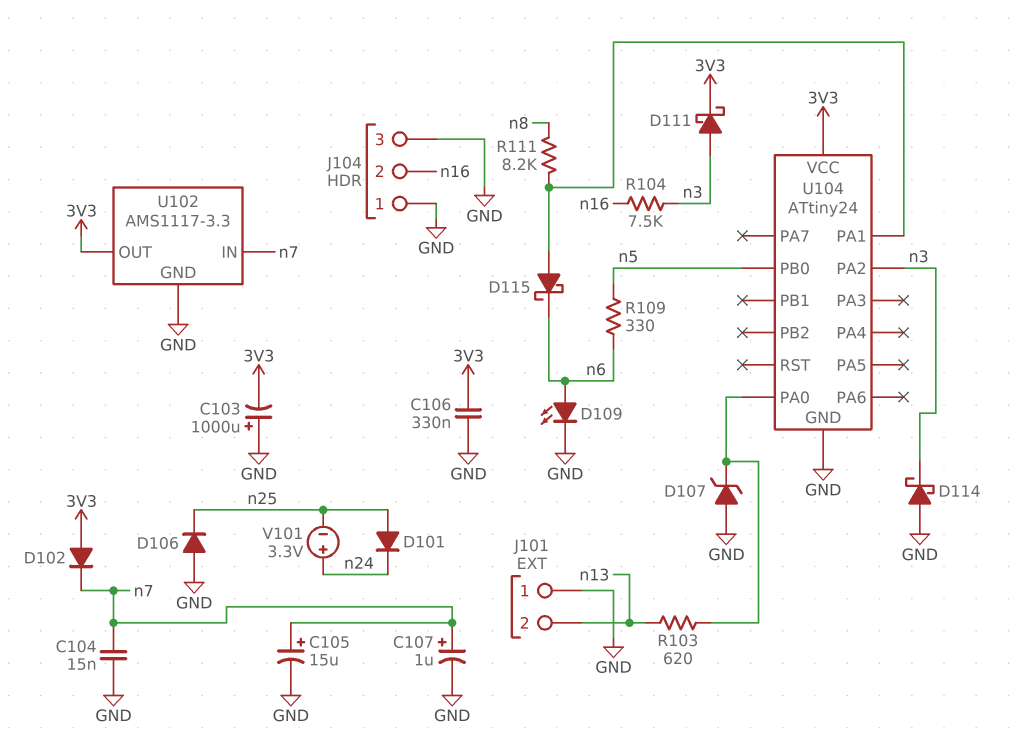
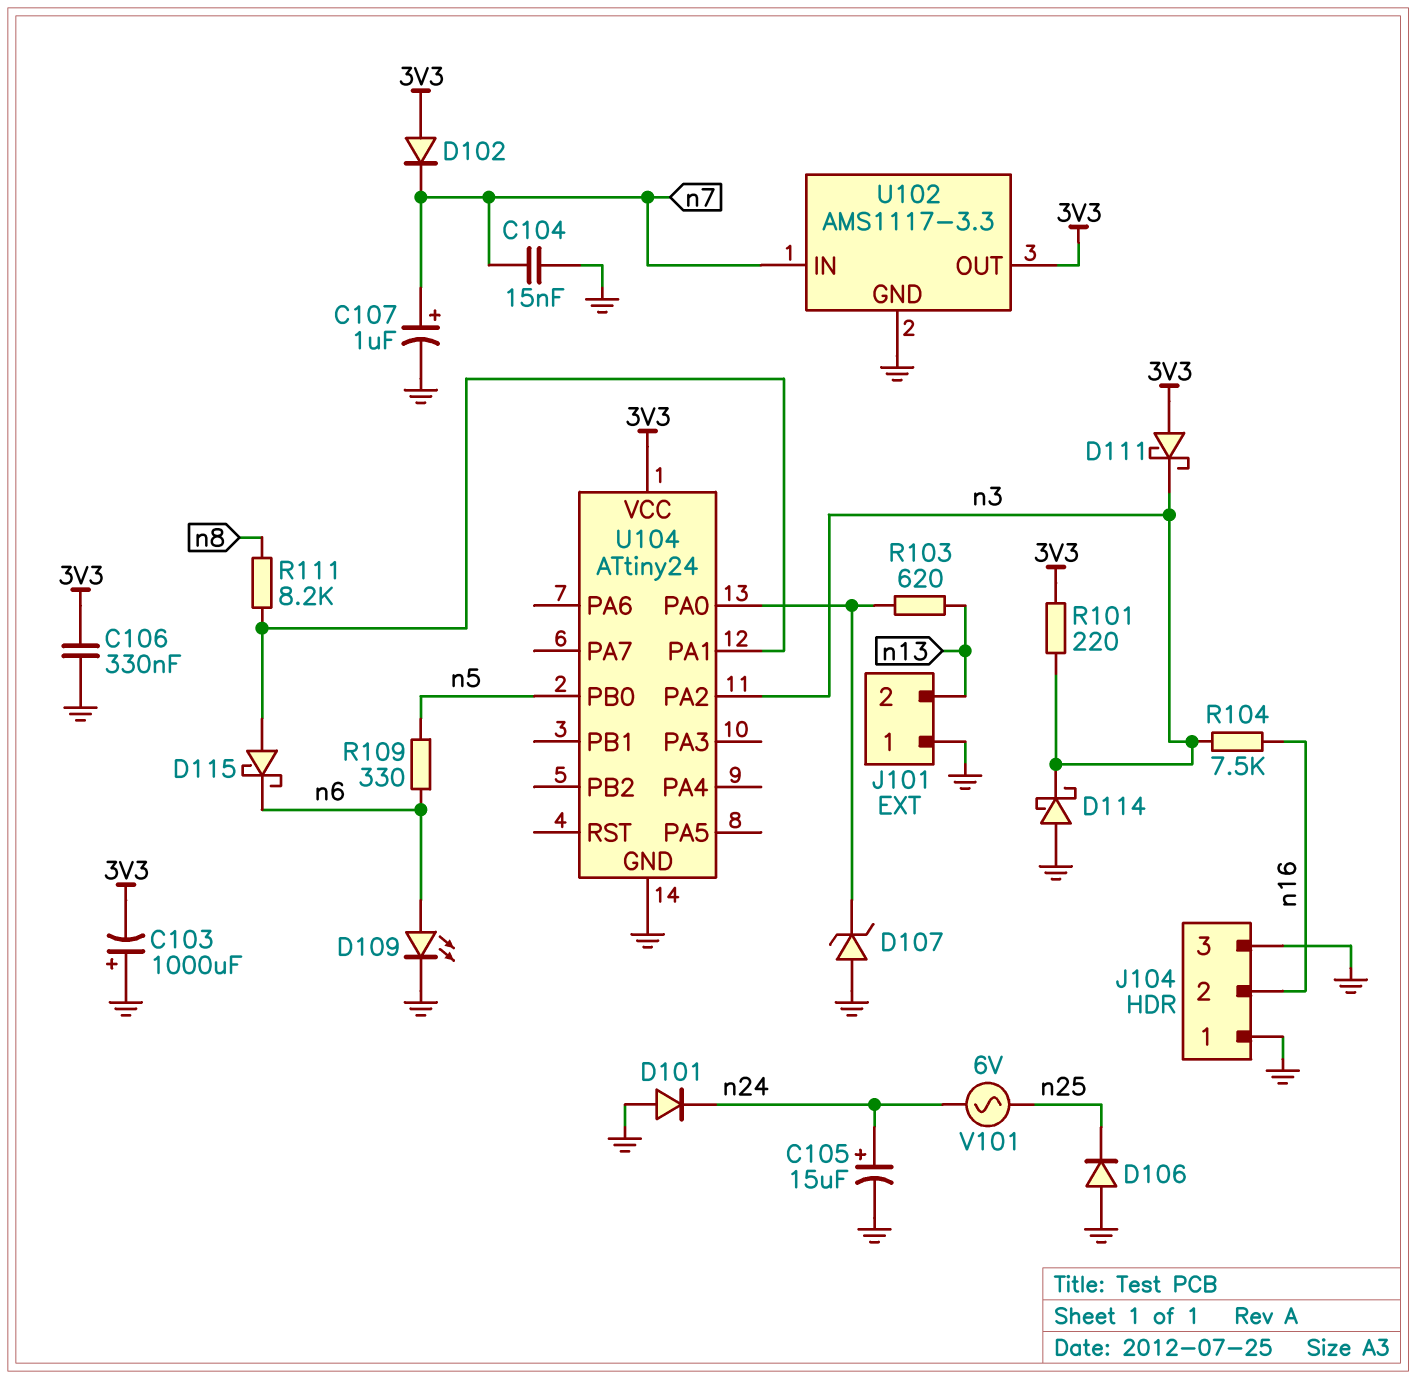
C105: 15uF (plus n7, minus GND) -> 15uF (plus n24, minus GND)
D101: diode (A n25, K n24) -> diode (A GND, K n24)
D111: schottky (A n3, K 3V3) -> schottky (A 3V3, K n3)
R101: none -> 220 (3V3, n3)
V101: 3.3V (plus n24, minus n25) -> AC 6V (n24, n25)

